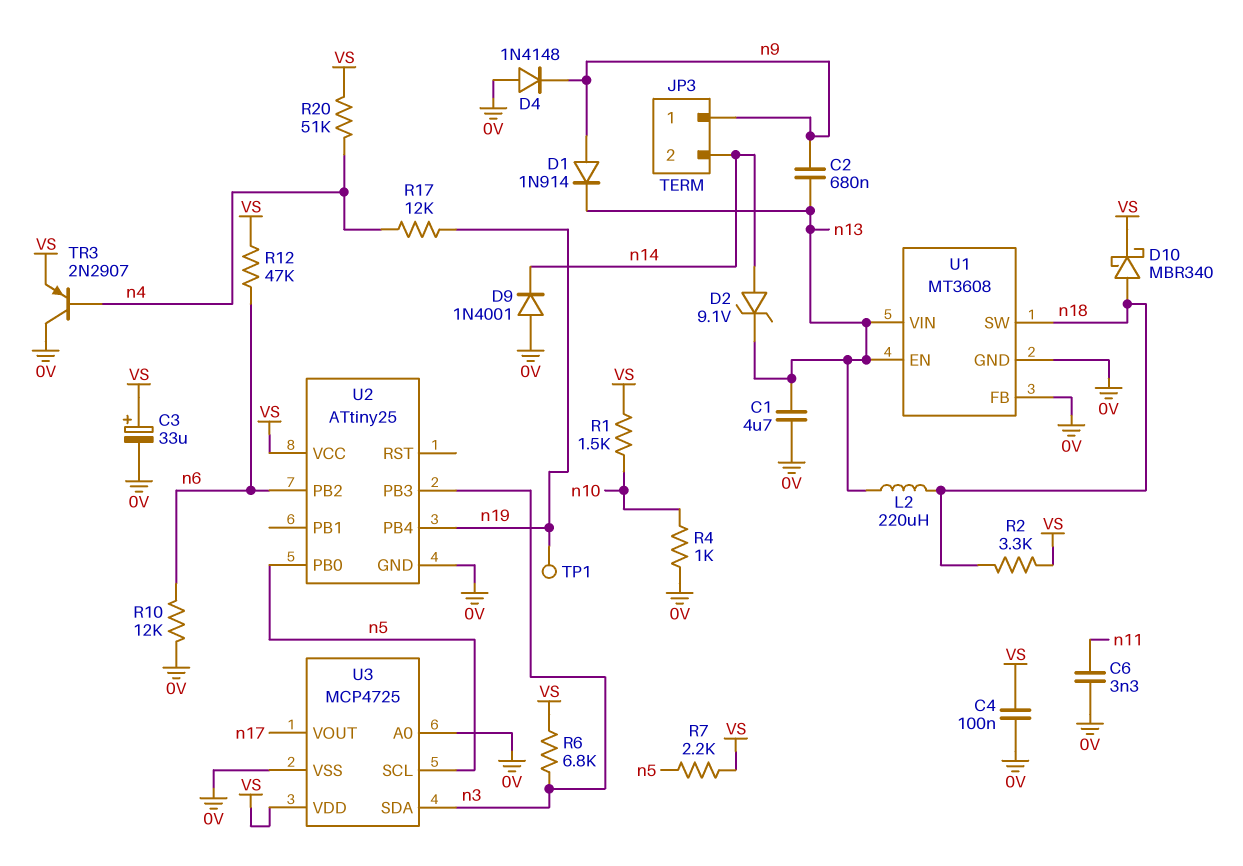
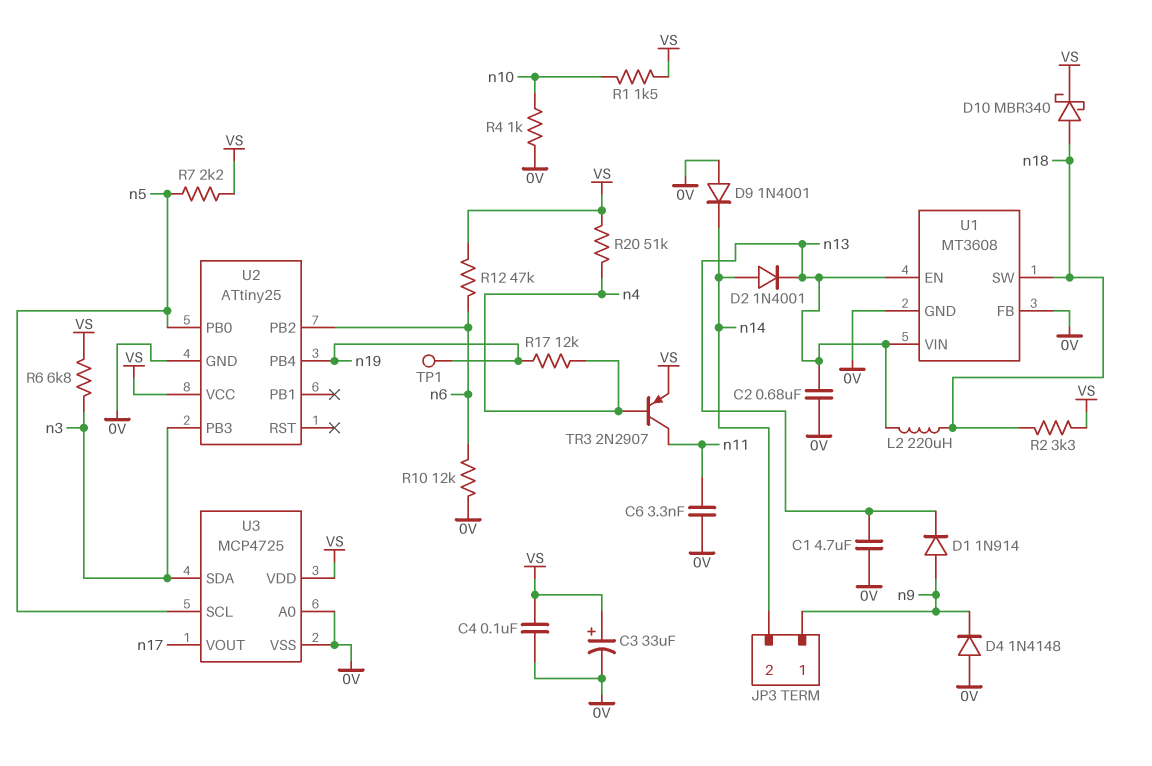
C2: 680nF (n9, n13) -> 680nF (0V, n13)
D2: zener 9.1V (A n14, K n13) -> diode 1N4001 (A n14, K n13)
TR3: PNP 2N2907 (B n4, C 0V, E VS) -> PNP 2N2907 (B n4, C n11, E VS)

